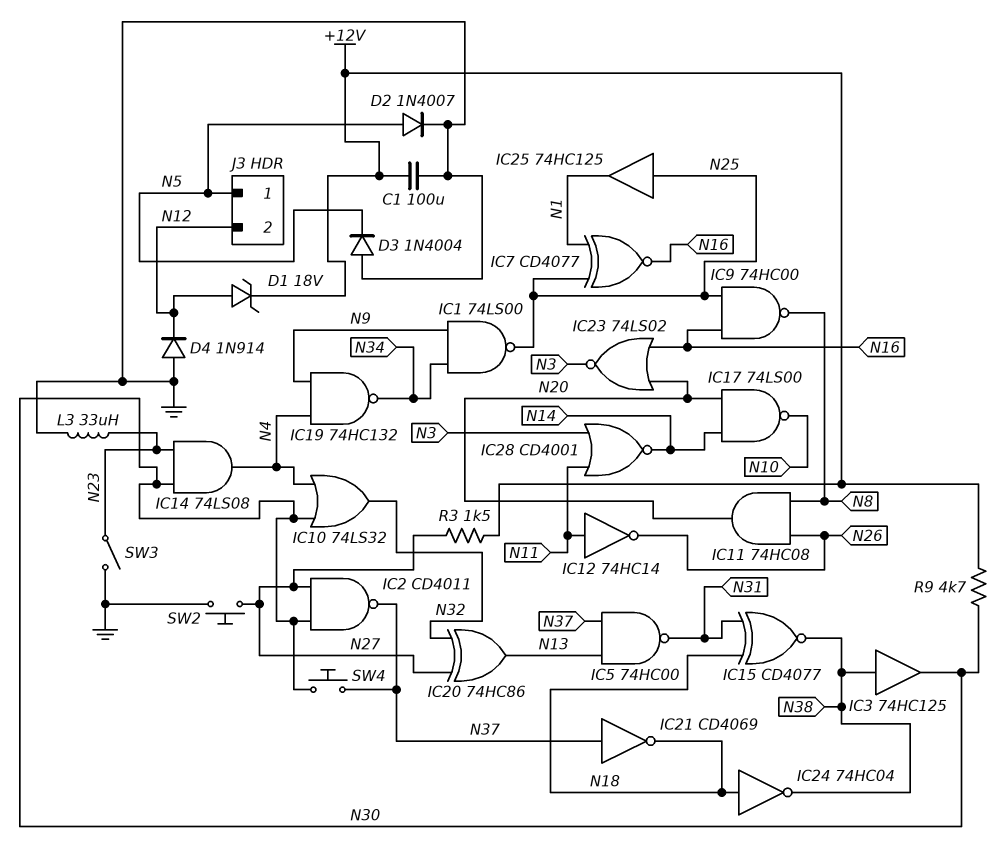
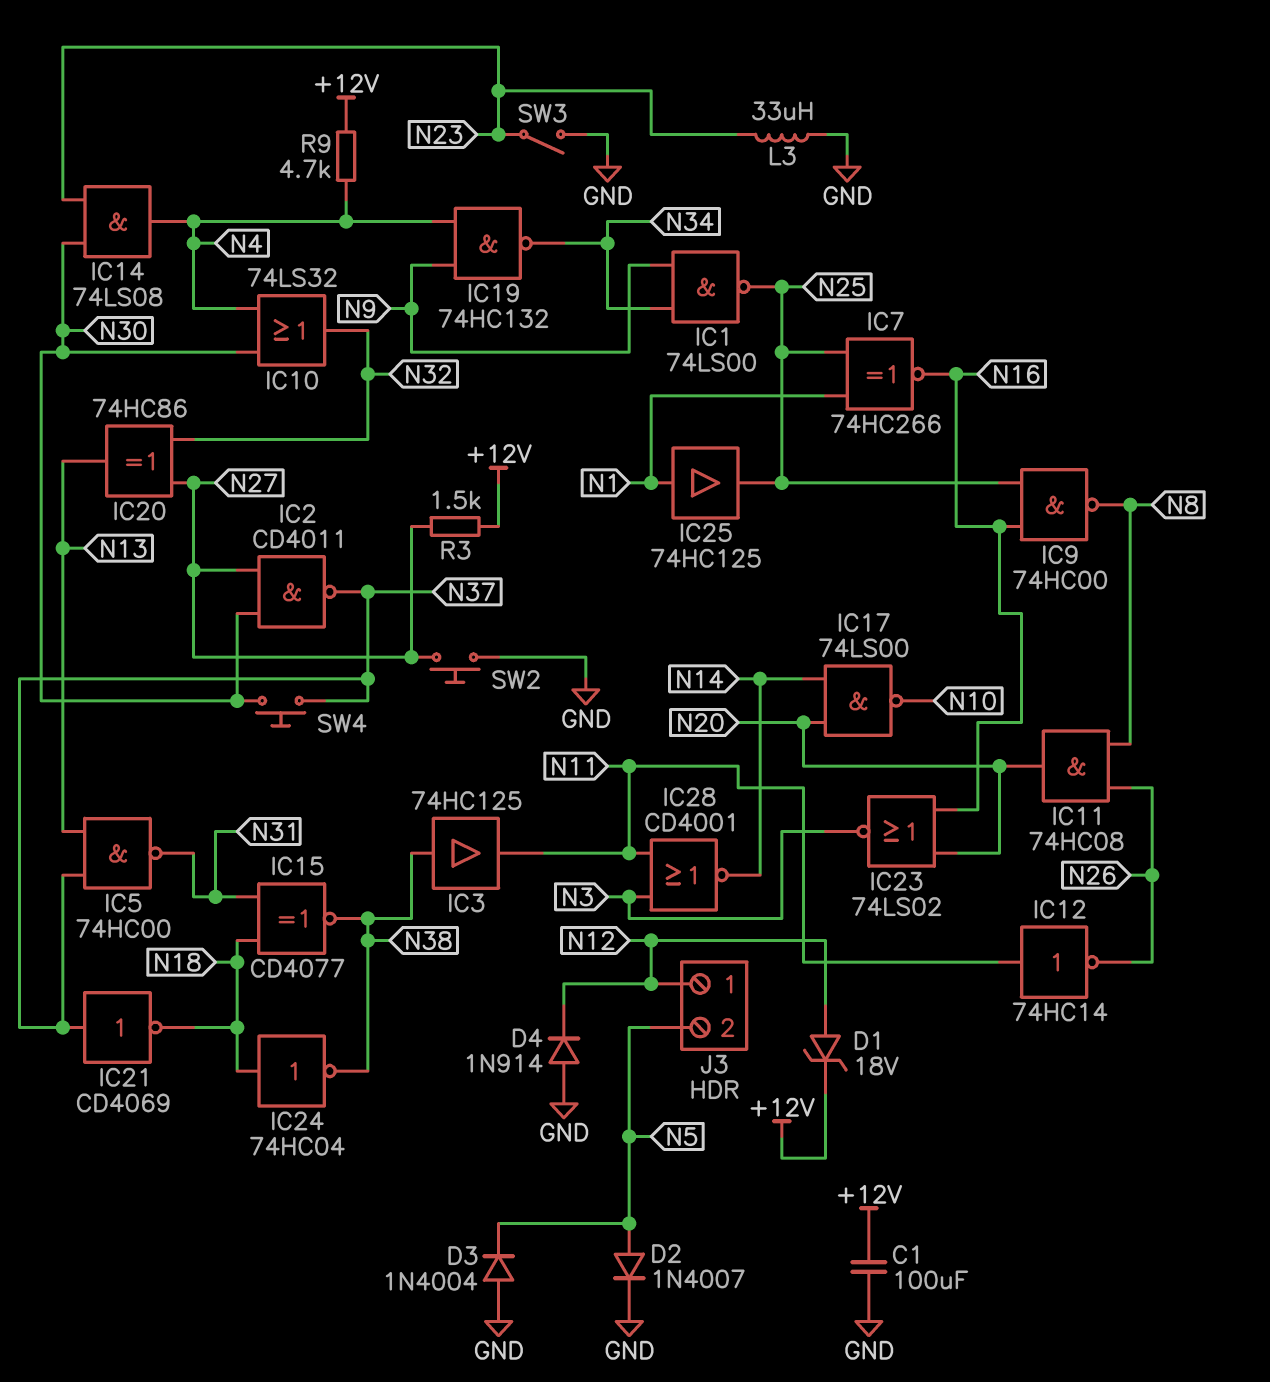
IC3: buffer 74HC125 (in N38, out N30) -> buffer 74HC125 (in N38, out N11)
IC7: XNOR CD4077 (in N1, in N25, out N16) -> XNOR 74HC266 (in N1, in N25, out N16)
IC25: buffer 74HC125 (in N25, out N1) -> buffer 74HC125 (in N1, out N25)
J3 pin 1: N5 -> N12
J3 pin 2: N12 -> N5
R9: 4.7k (+12V, N30) -> 4.7k (+12V, N4)

